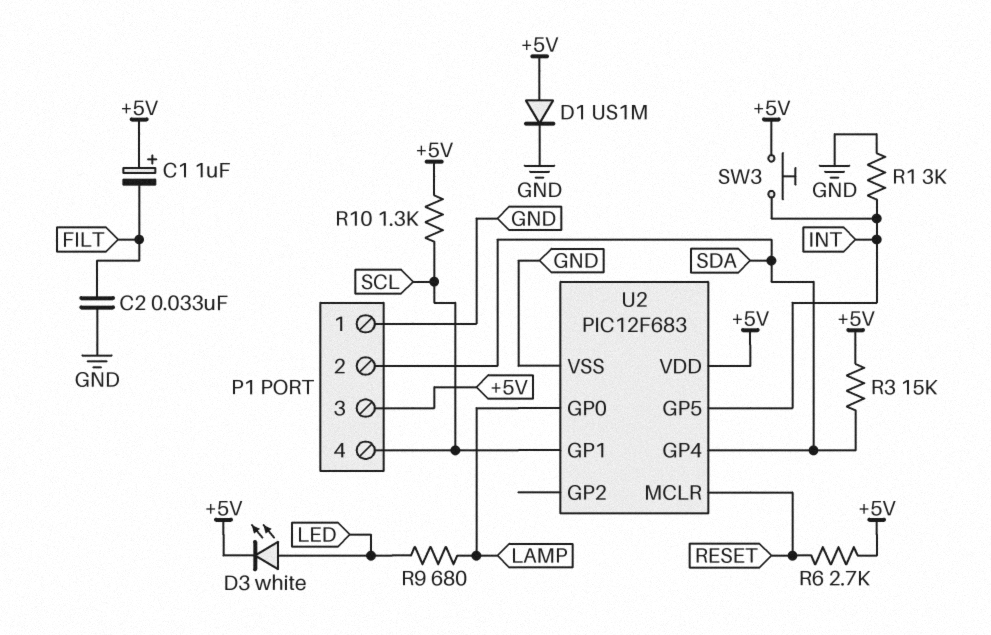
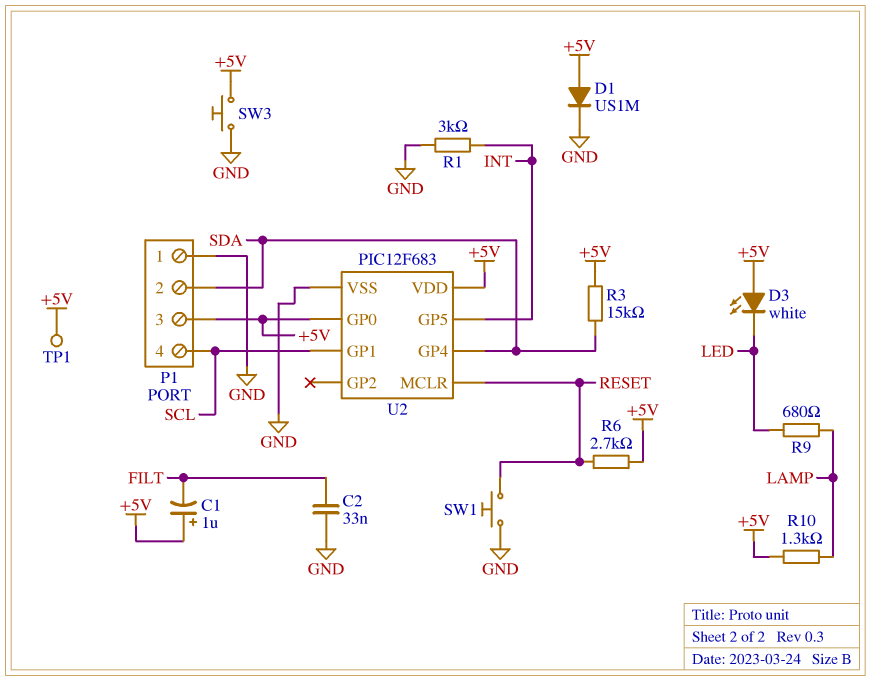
D3: LED white (A LED, K +5V) -> LED white (A +5V, K LED)
R10: 1.3k (+5V, SCL) -> 1.3k (+5V, LAMP)
SW1: none -> button (GND, RESET)
SW3: button (+5V, INT) -> button (+5V, GND)
TP1: none -> test point (+5V)
U2 pin GP0: LAMP -> +5V

